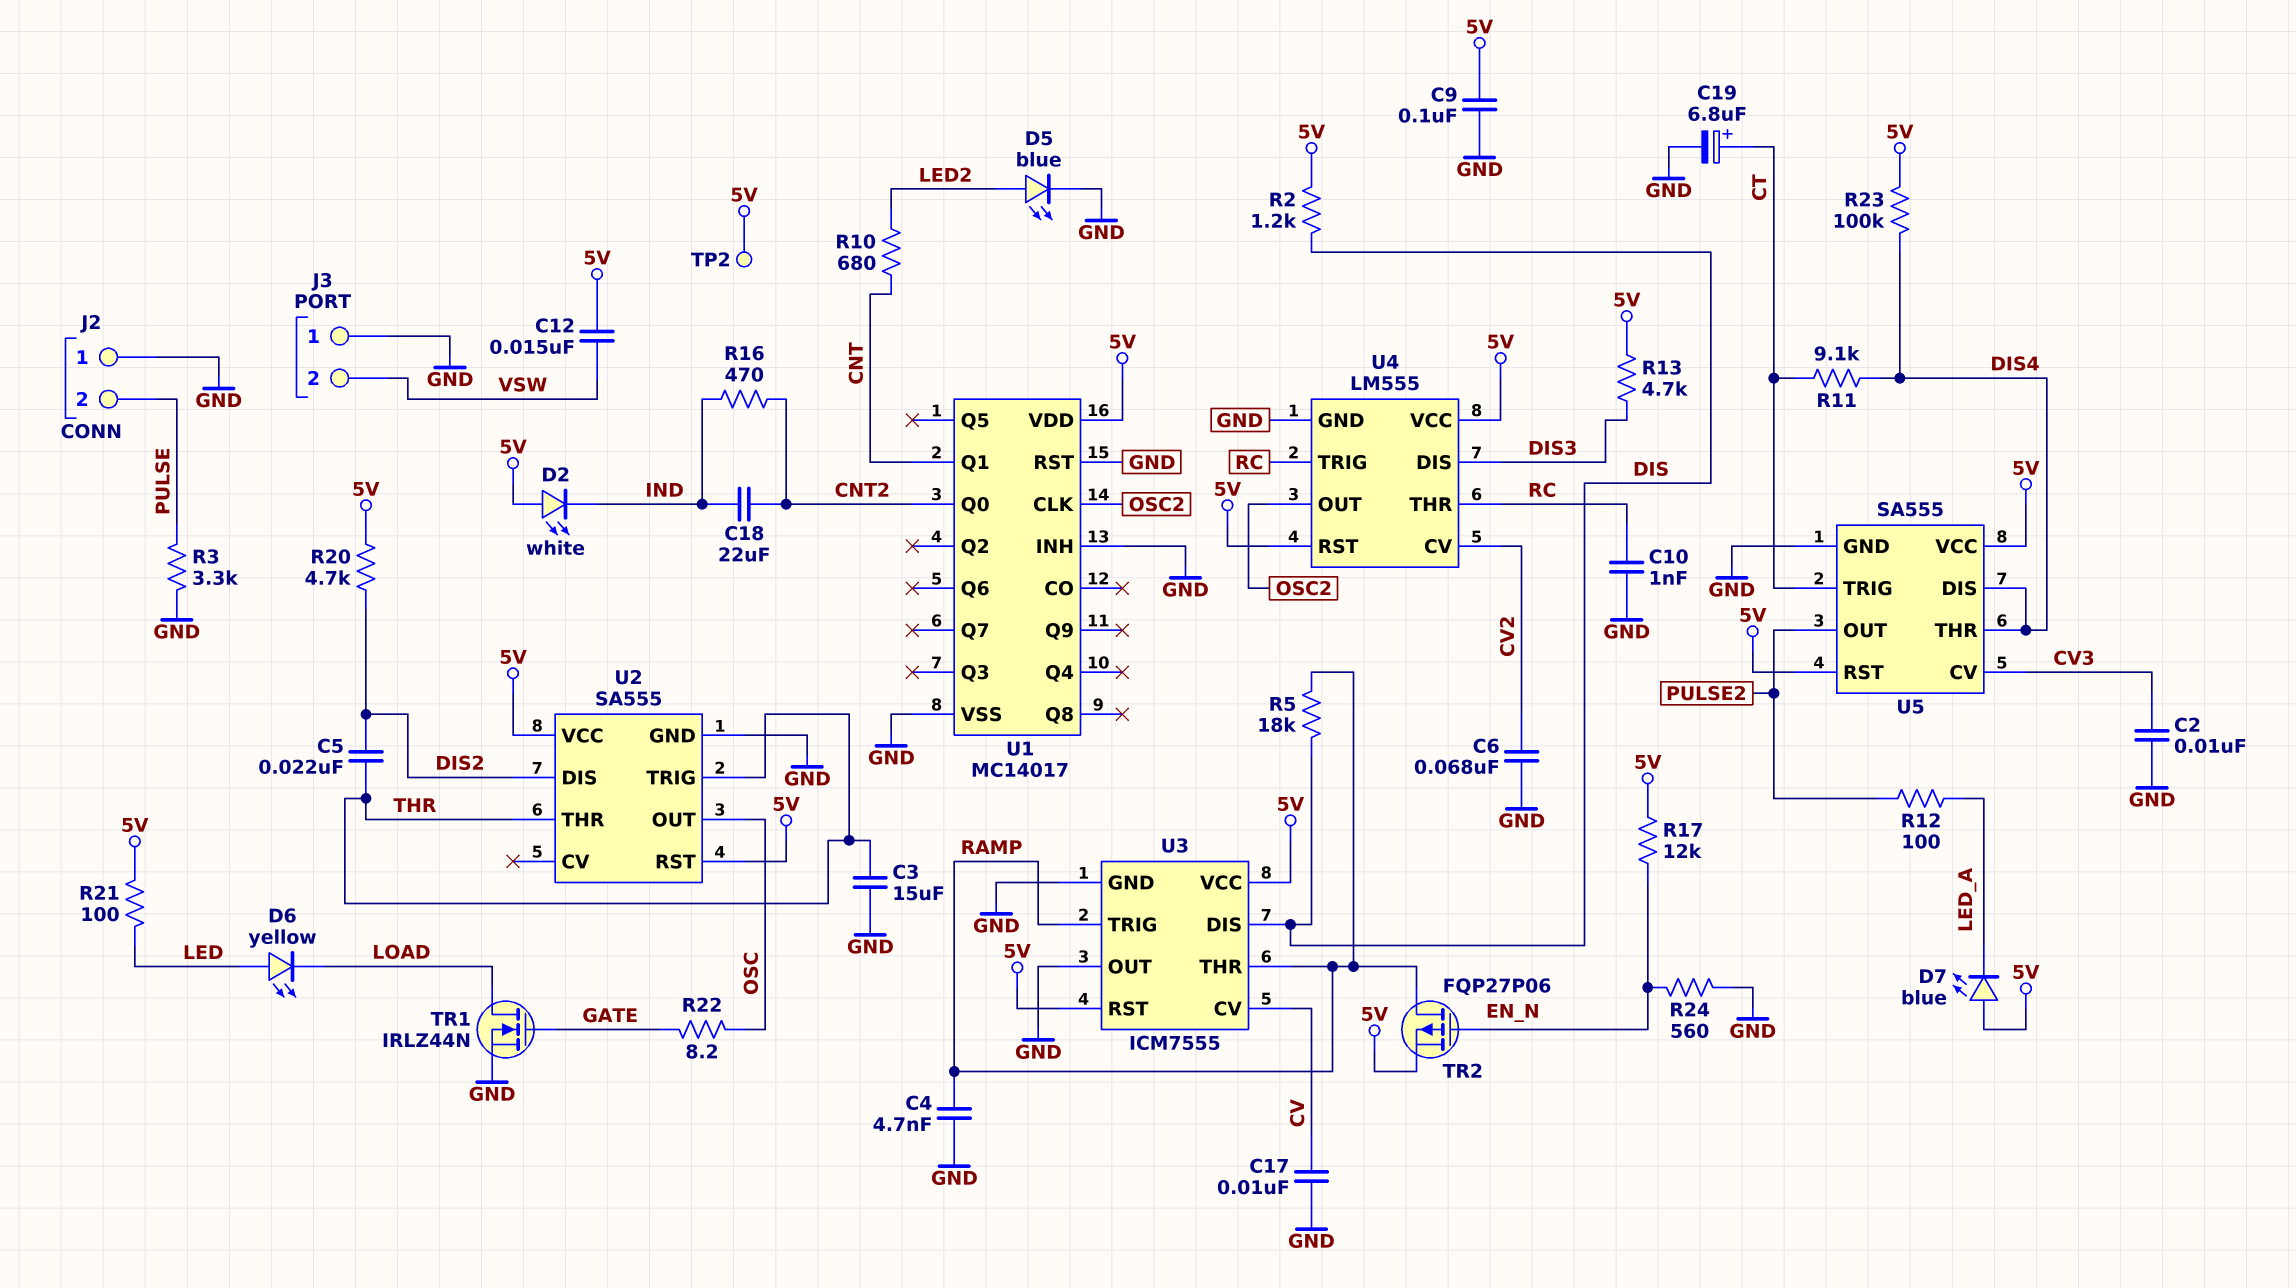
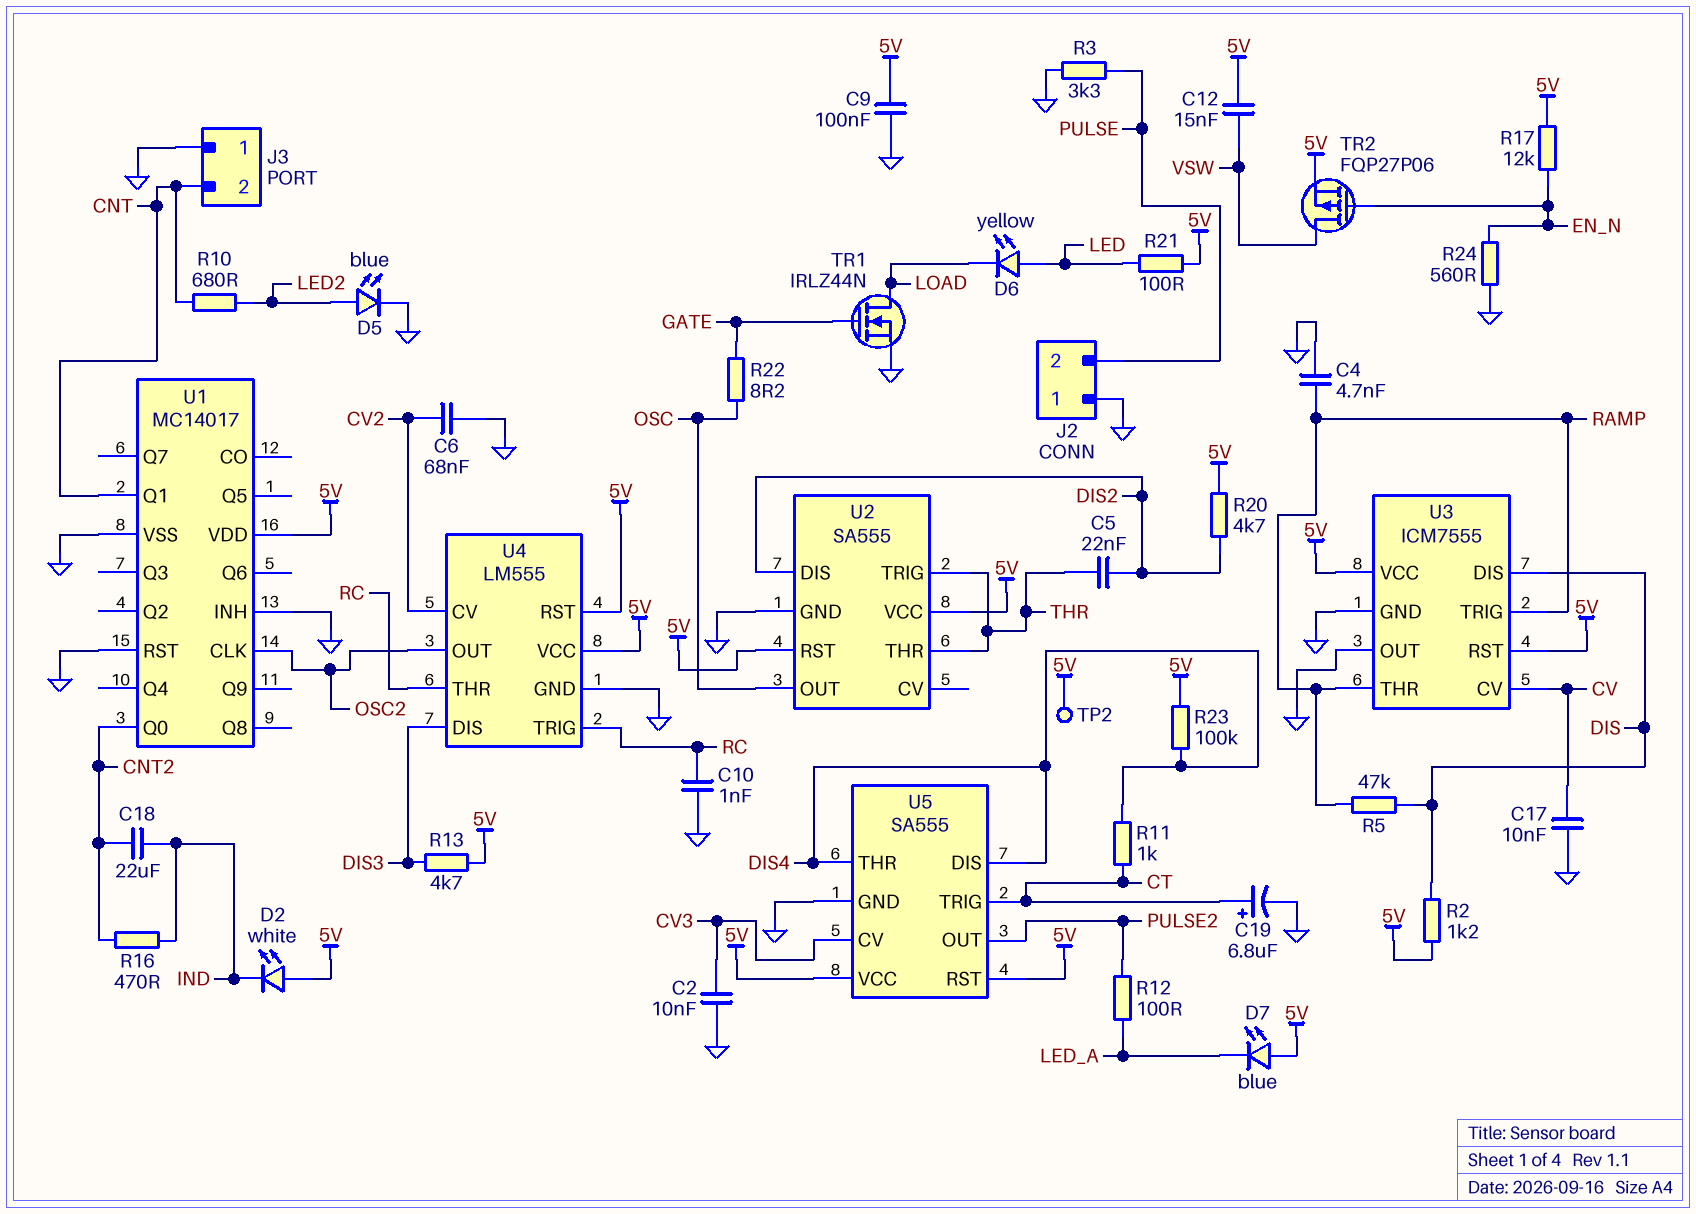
C3: 15uF (GND, THR) -> none
J3 pin 2: VSW -> CNT
R5: 18k (DIS, RAMP) -> 47k (DIS, RAMP)
R11: 9.1k (CT, DIS4) -> 1k (CT, DIS4)
TR2: PMOS FQP27P06 (G EN_N, D RAMP, S 5V) -> PMOS FQP27P06 (G EN_N, D VSW, S 5V)

